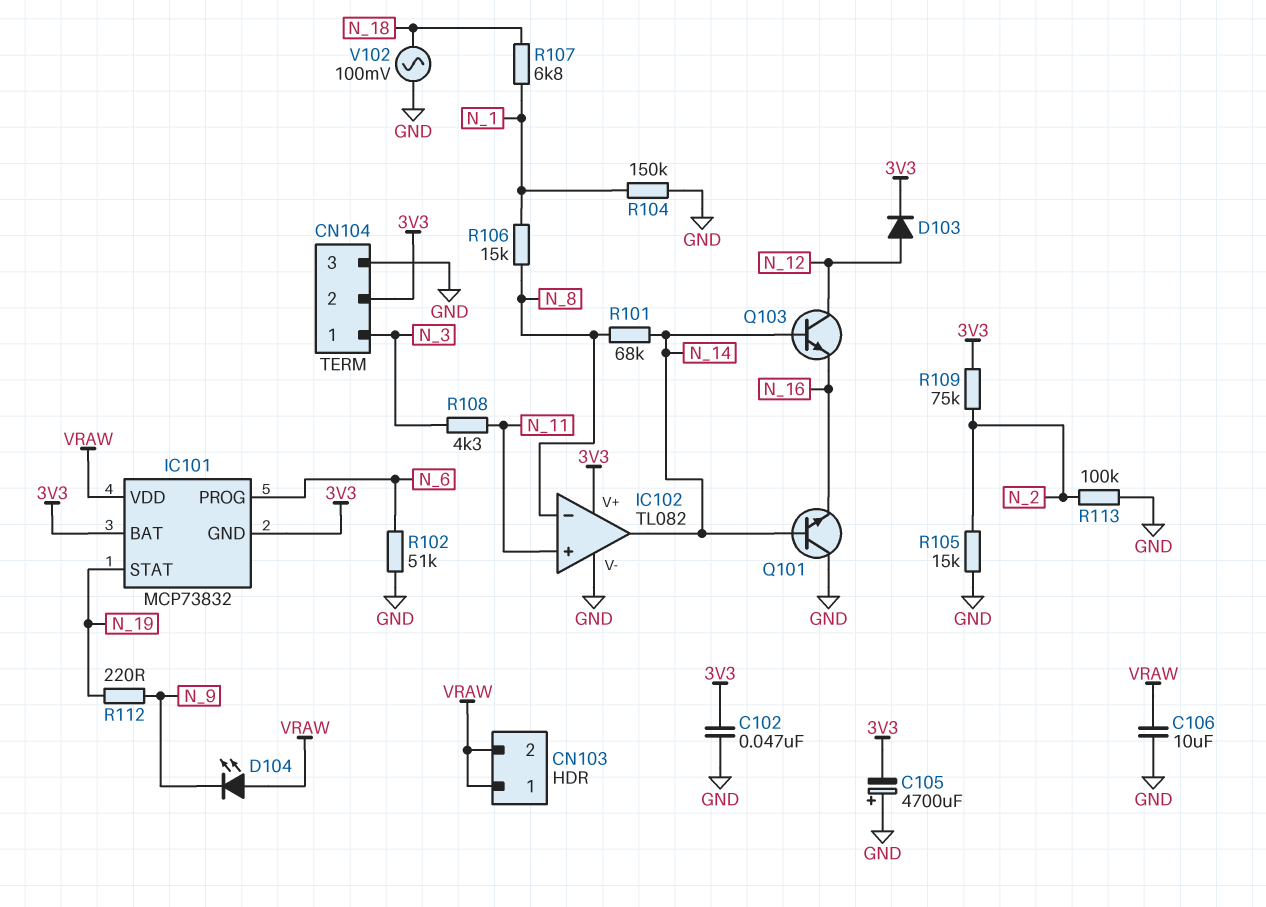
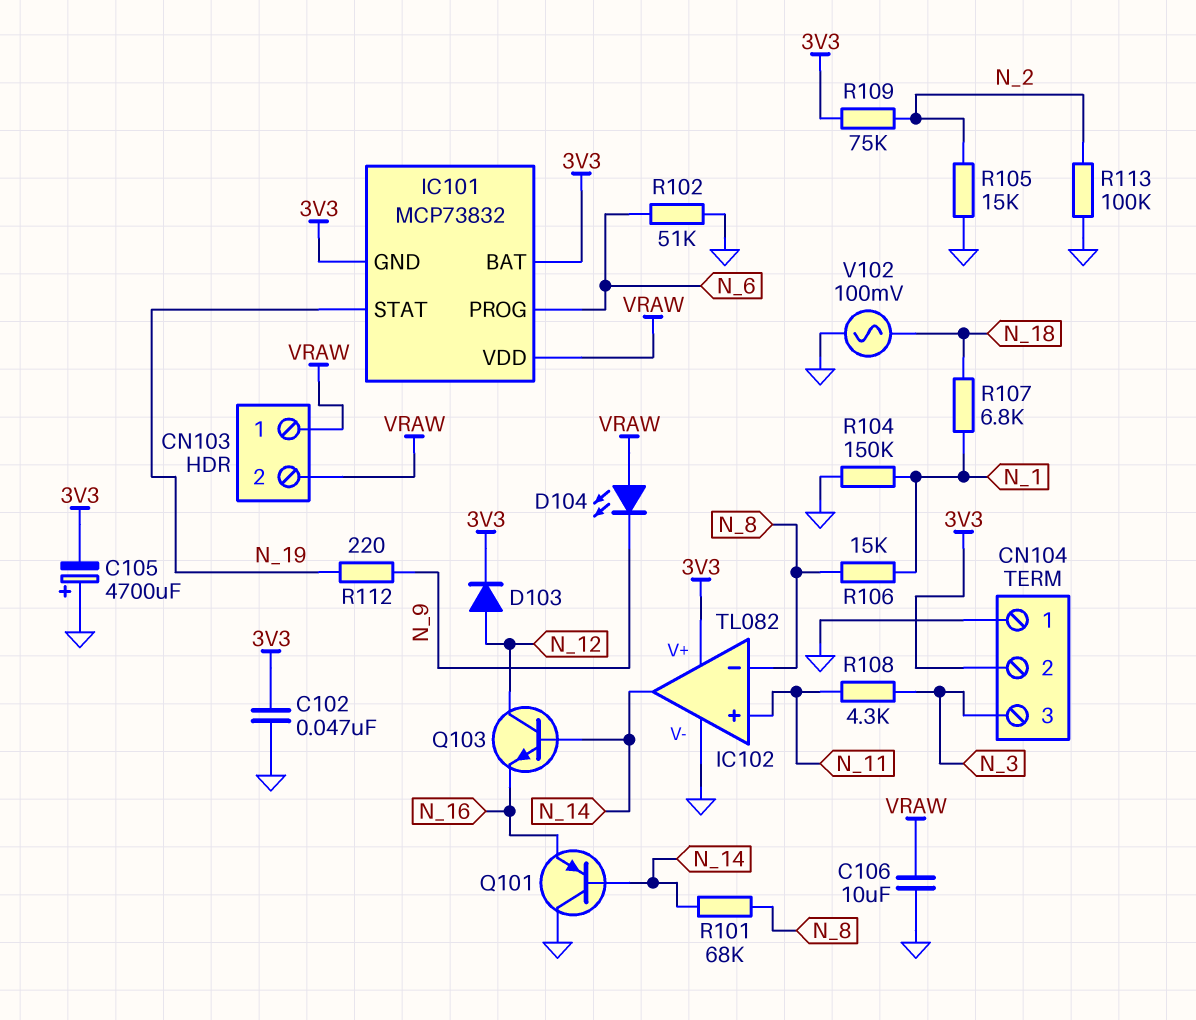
CN104 pin 1: N_3 -> GND
CN104 pin 3: GND -> N_3
Q101: NPN (B N_14, C GND, E N_16) -> PNP (B N_14, C GND, E N_16)

